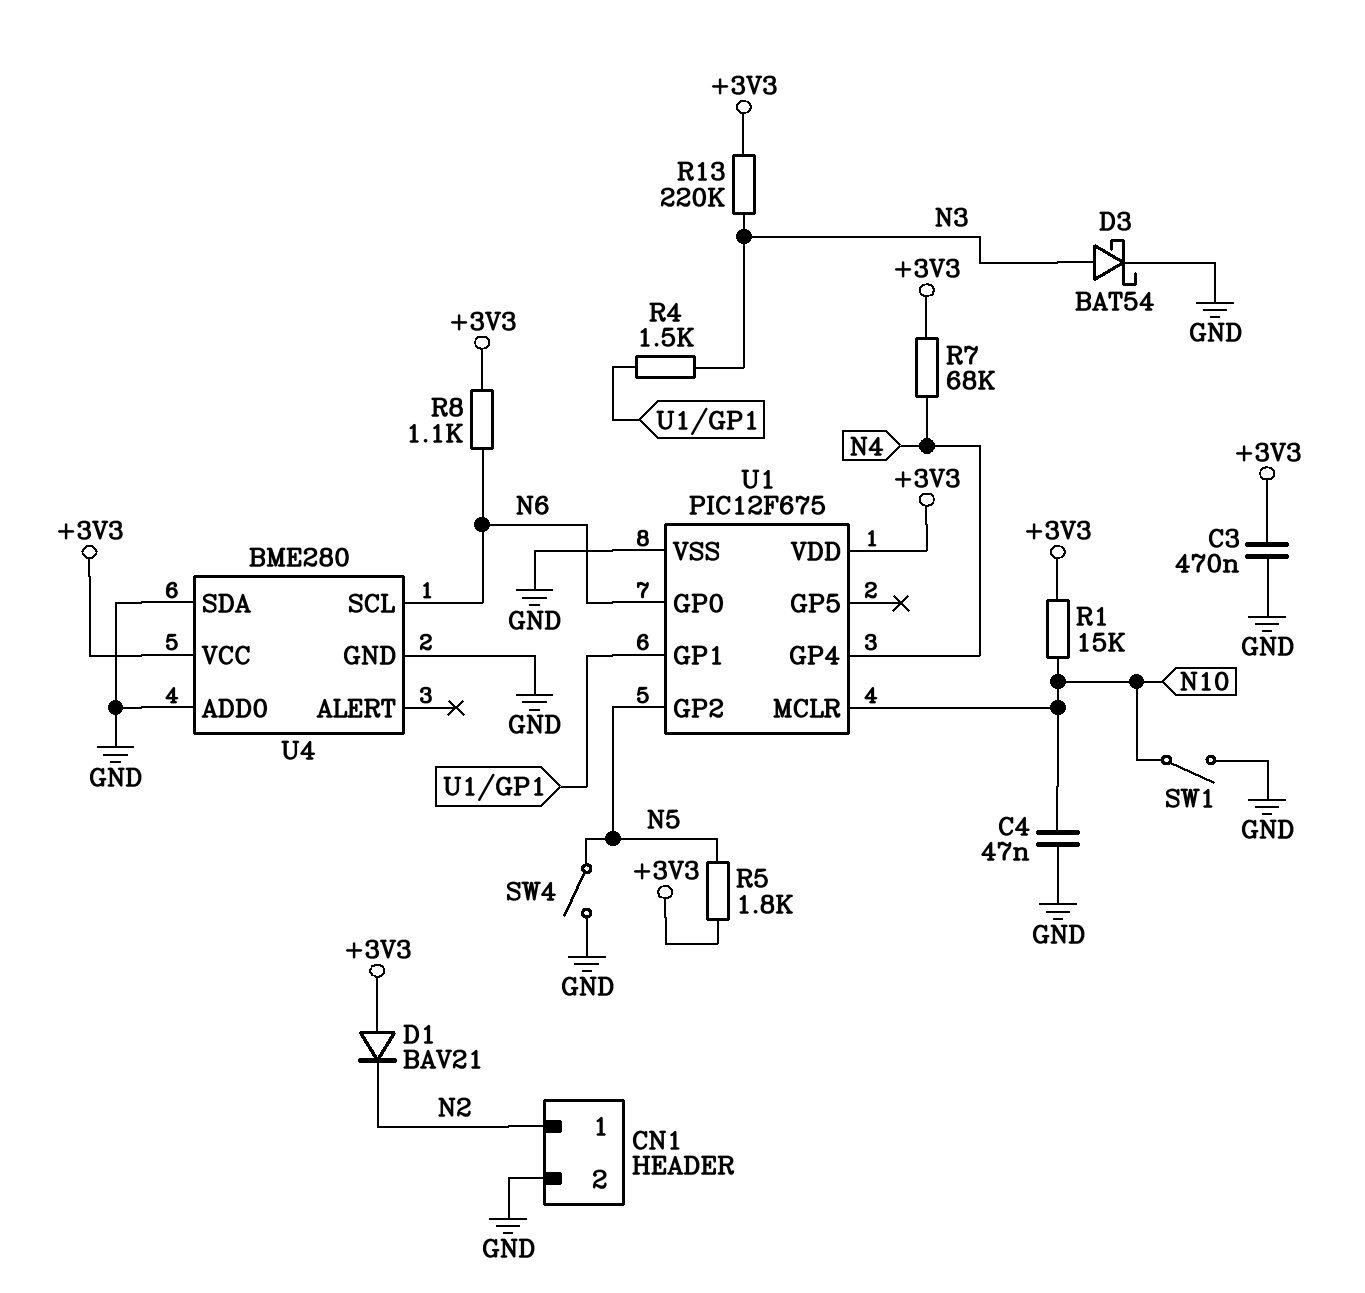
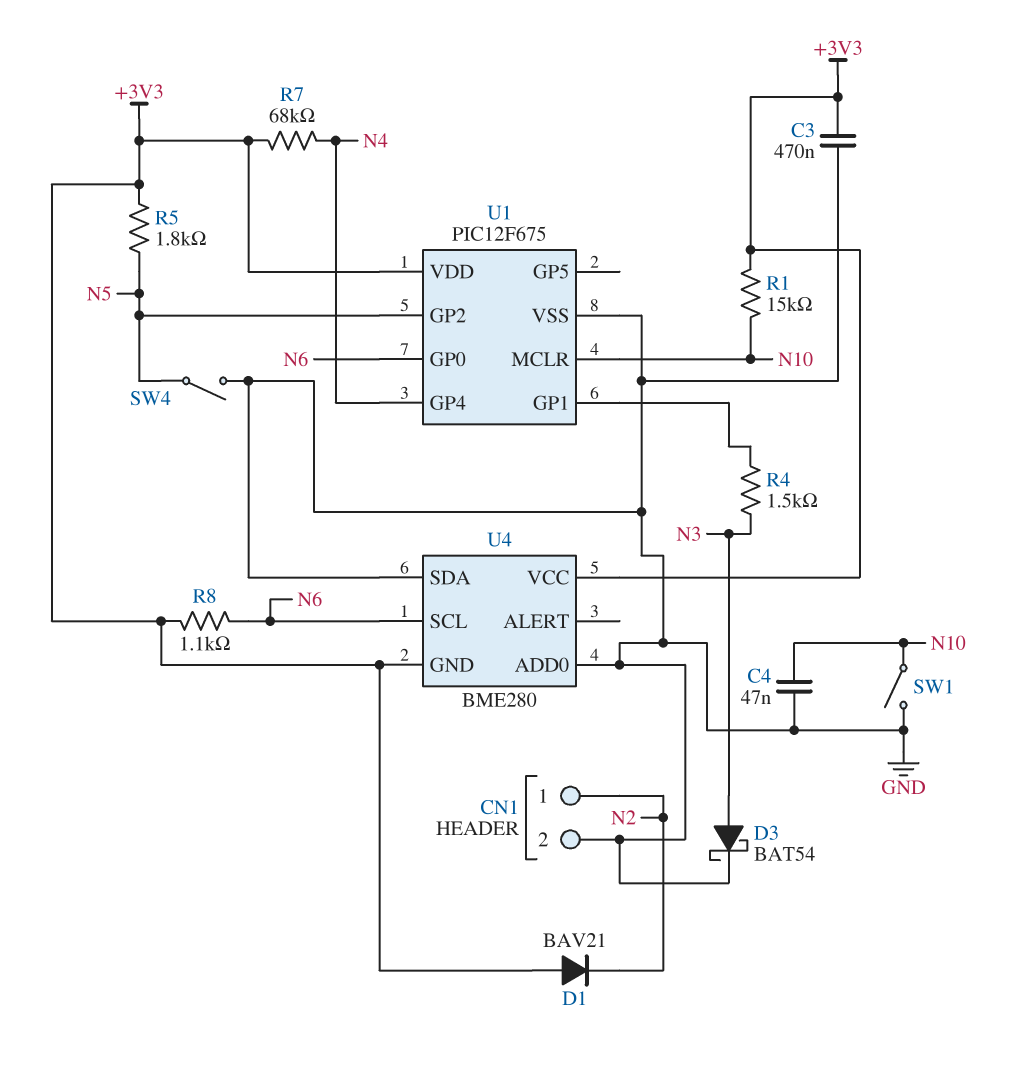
R13: 220k (+3V3, N3) -> none
U4 pin GND: GND -> +3V3

